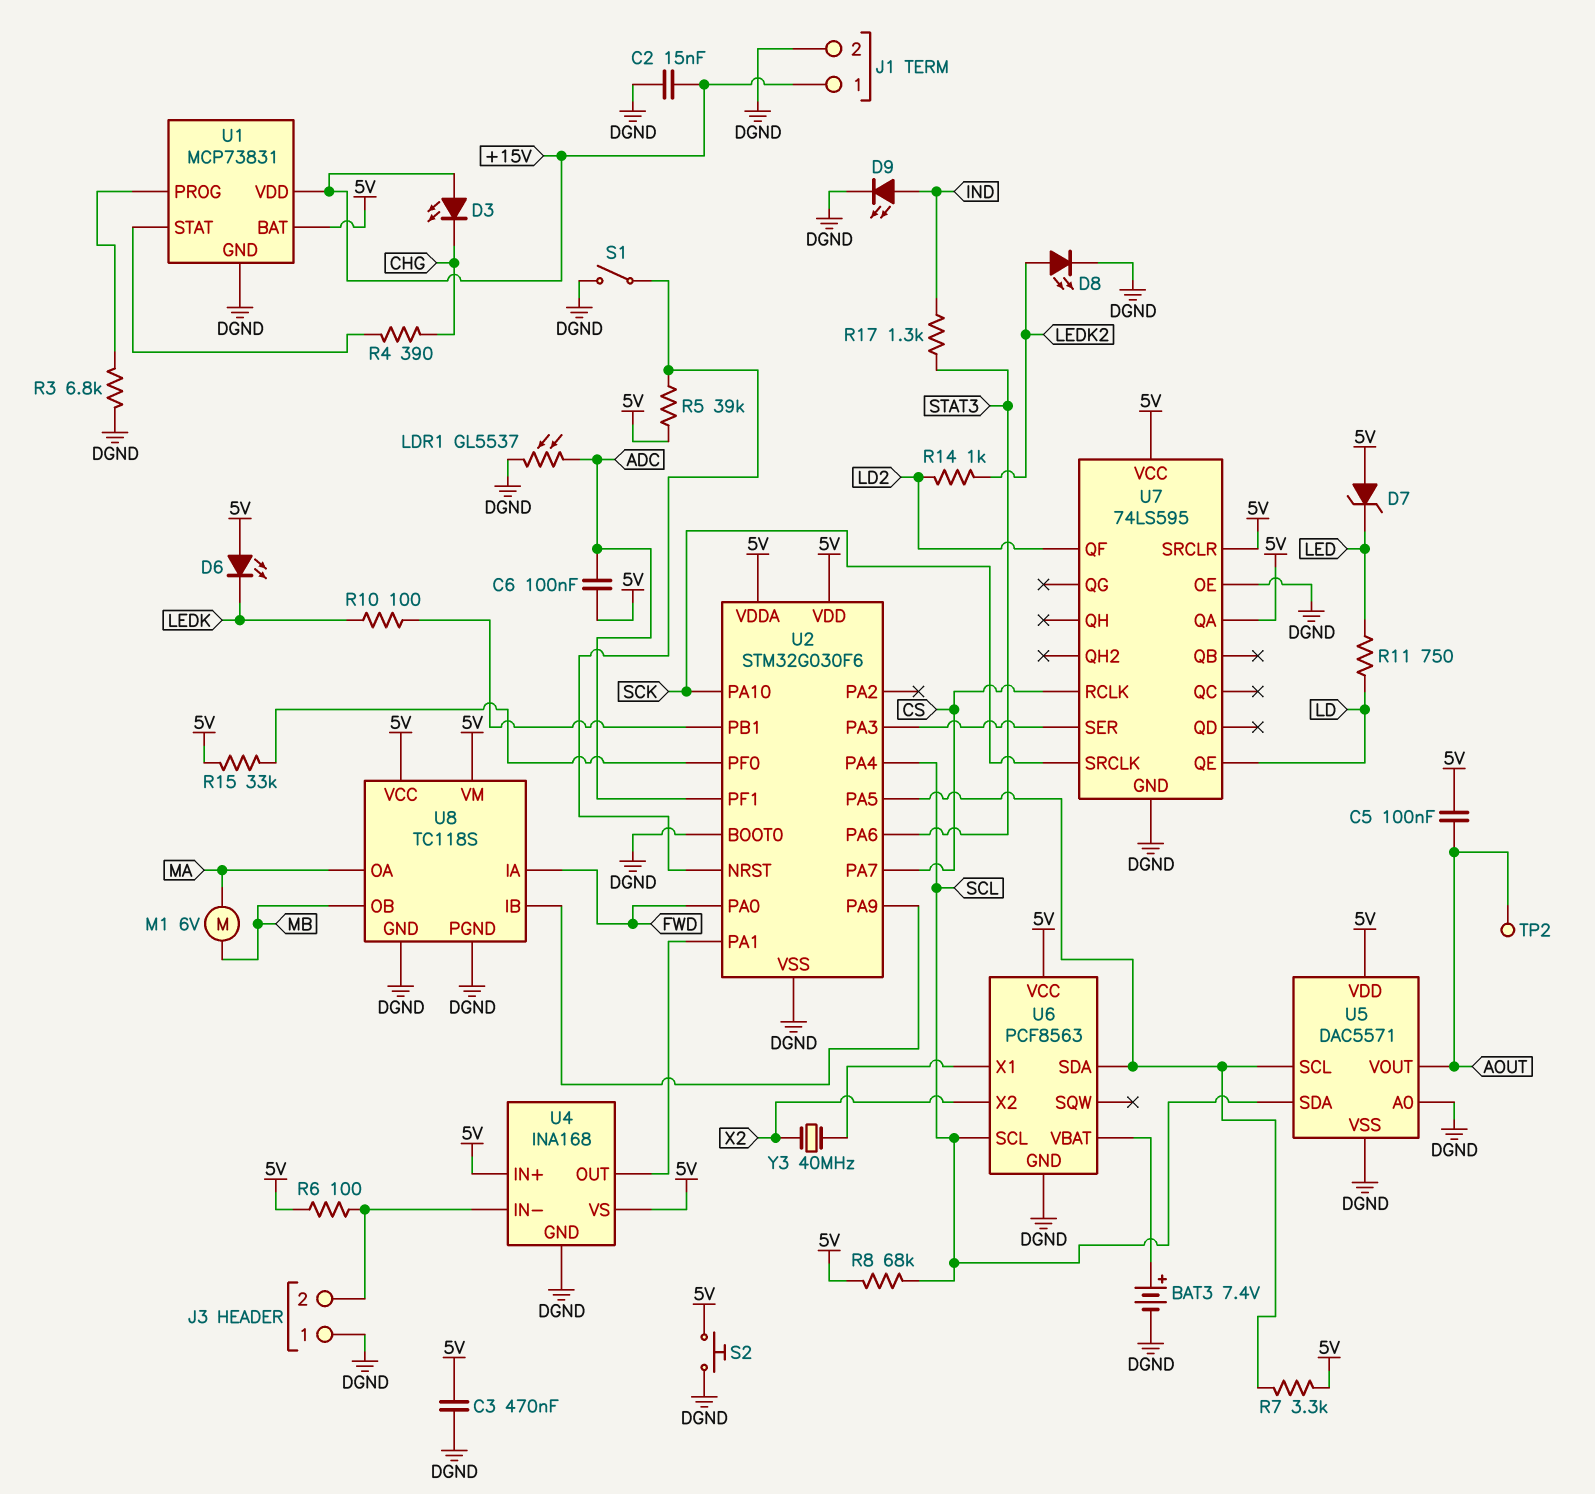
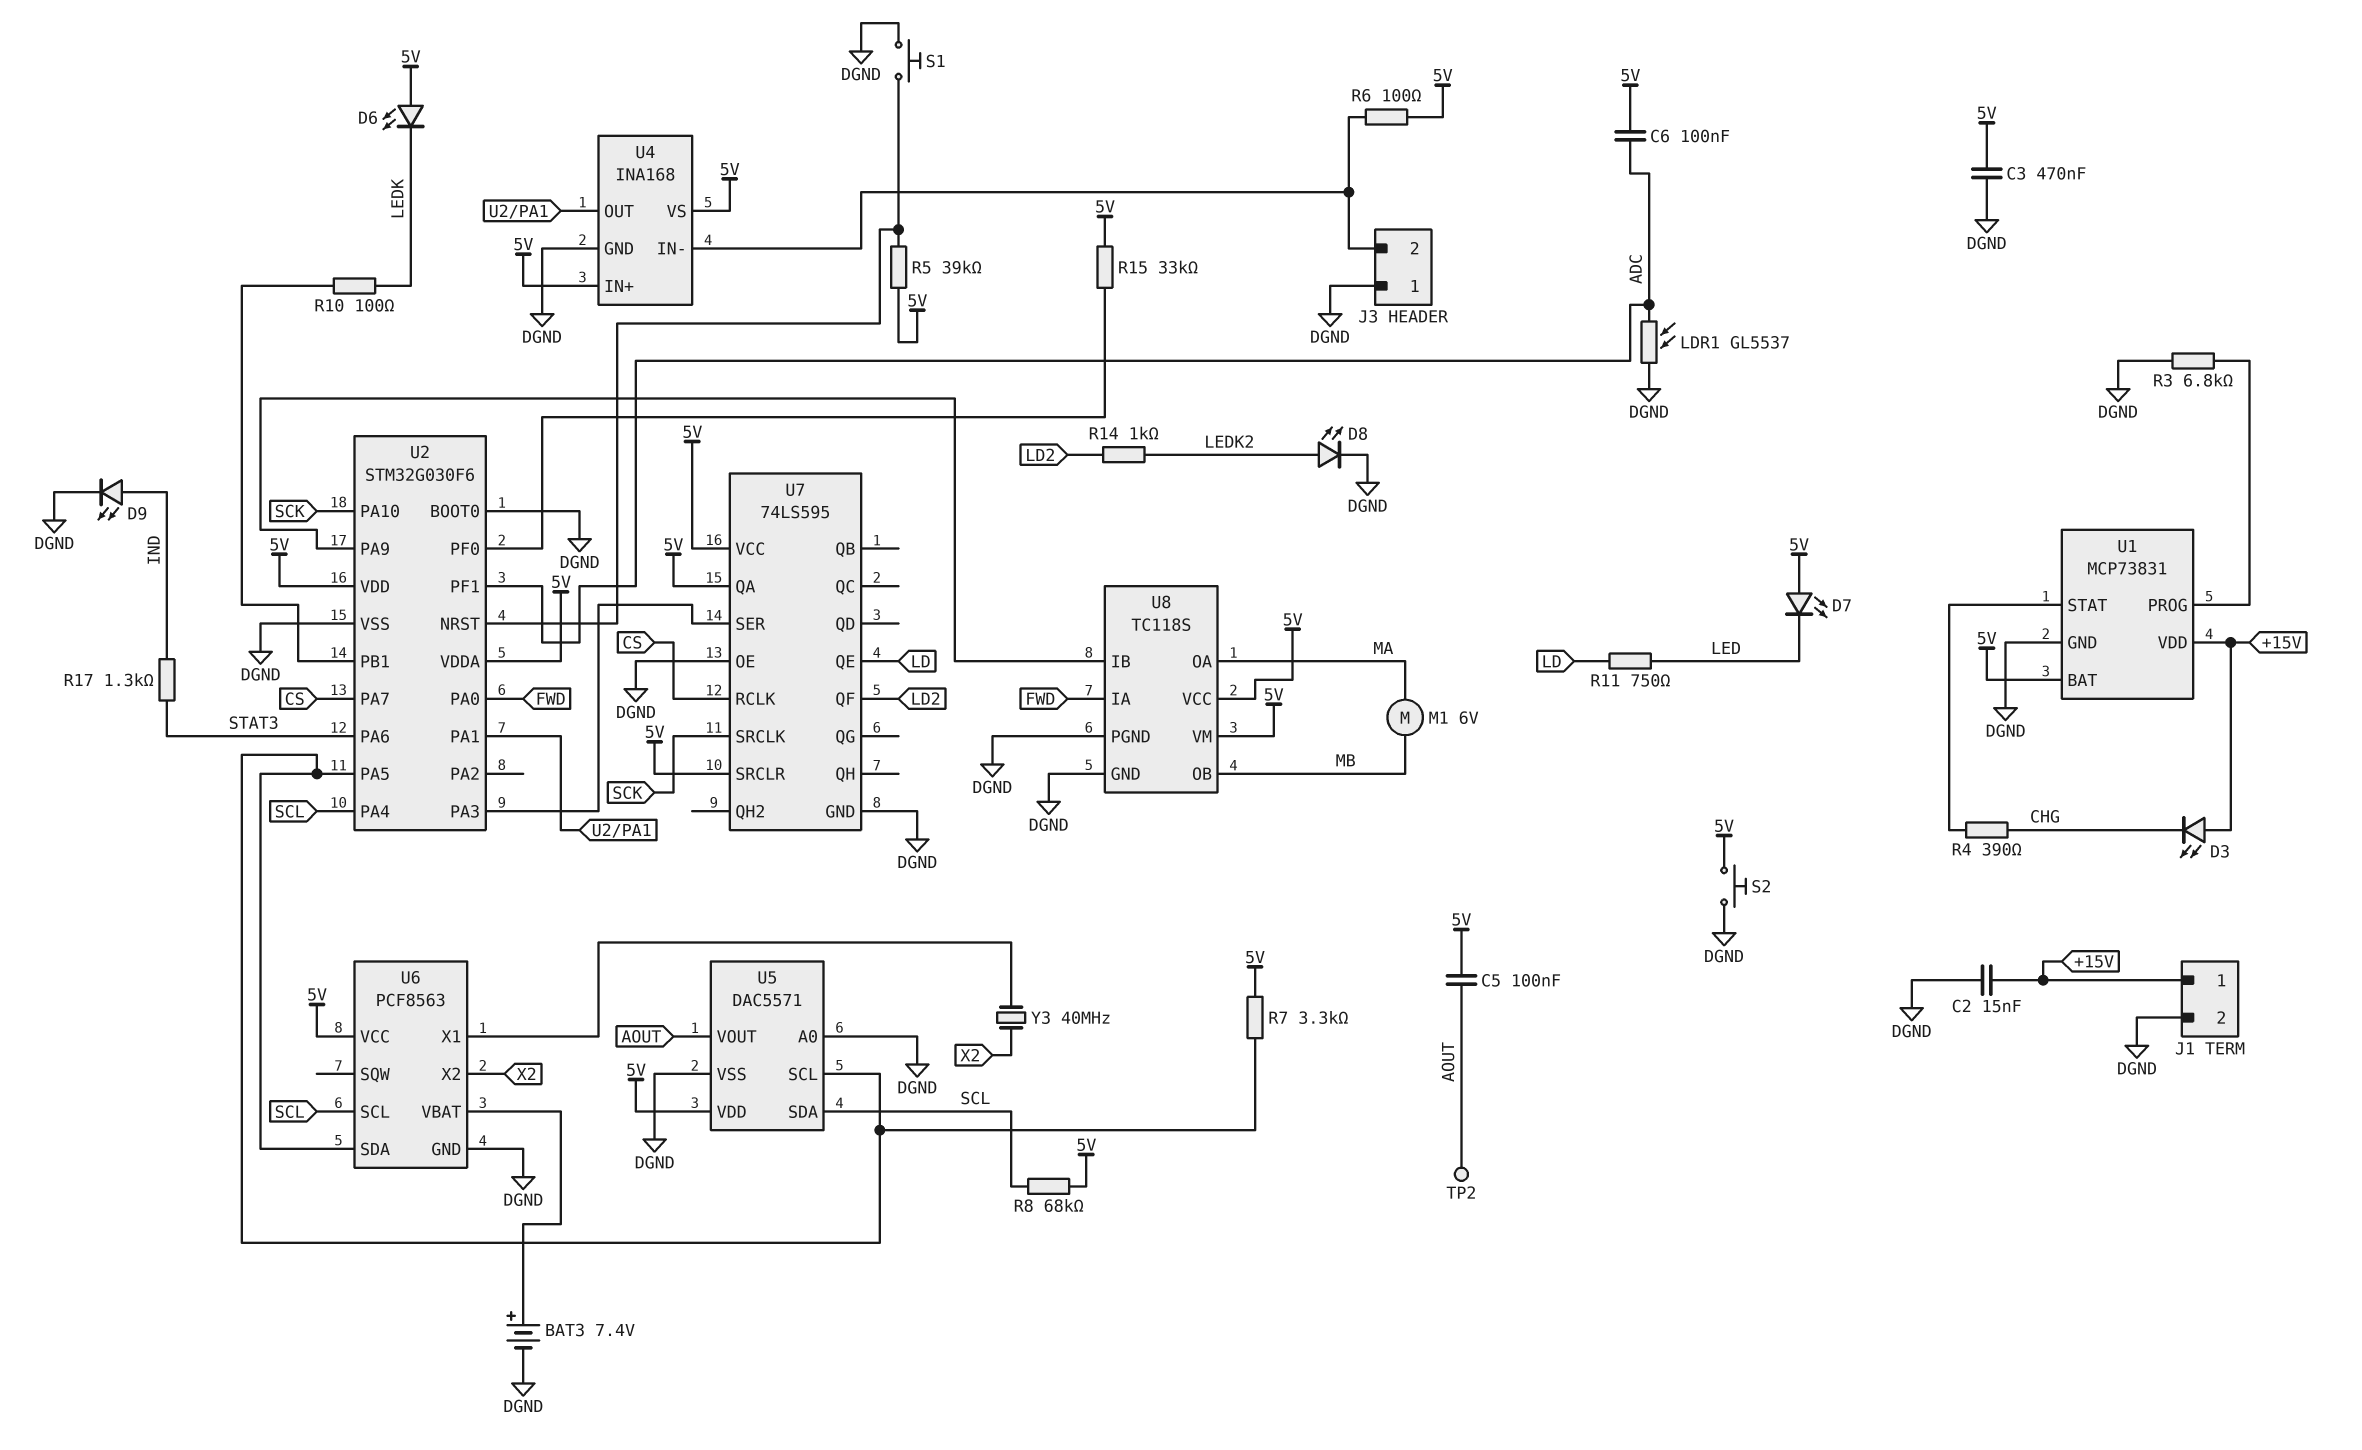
D7: zener (A 5V, K LED) -> LED (A 5V, K LED)
S1: switch (DGND, U2/NRST) -> button (DGND, U2/NRST)

